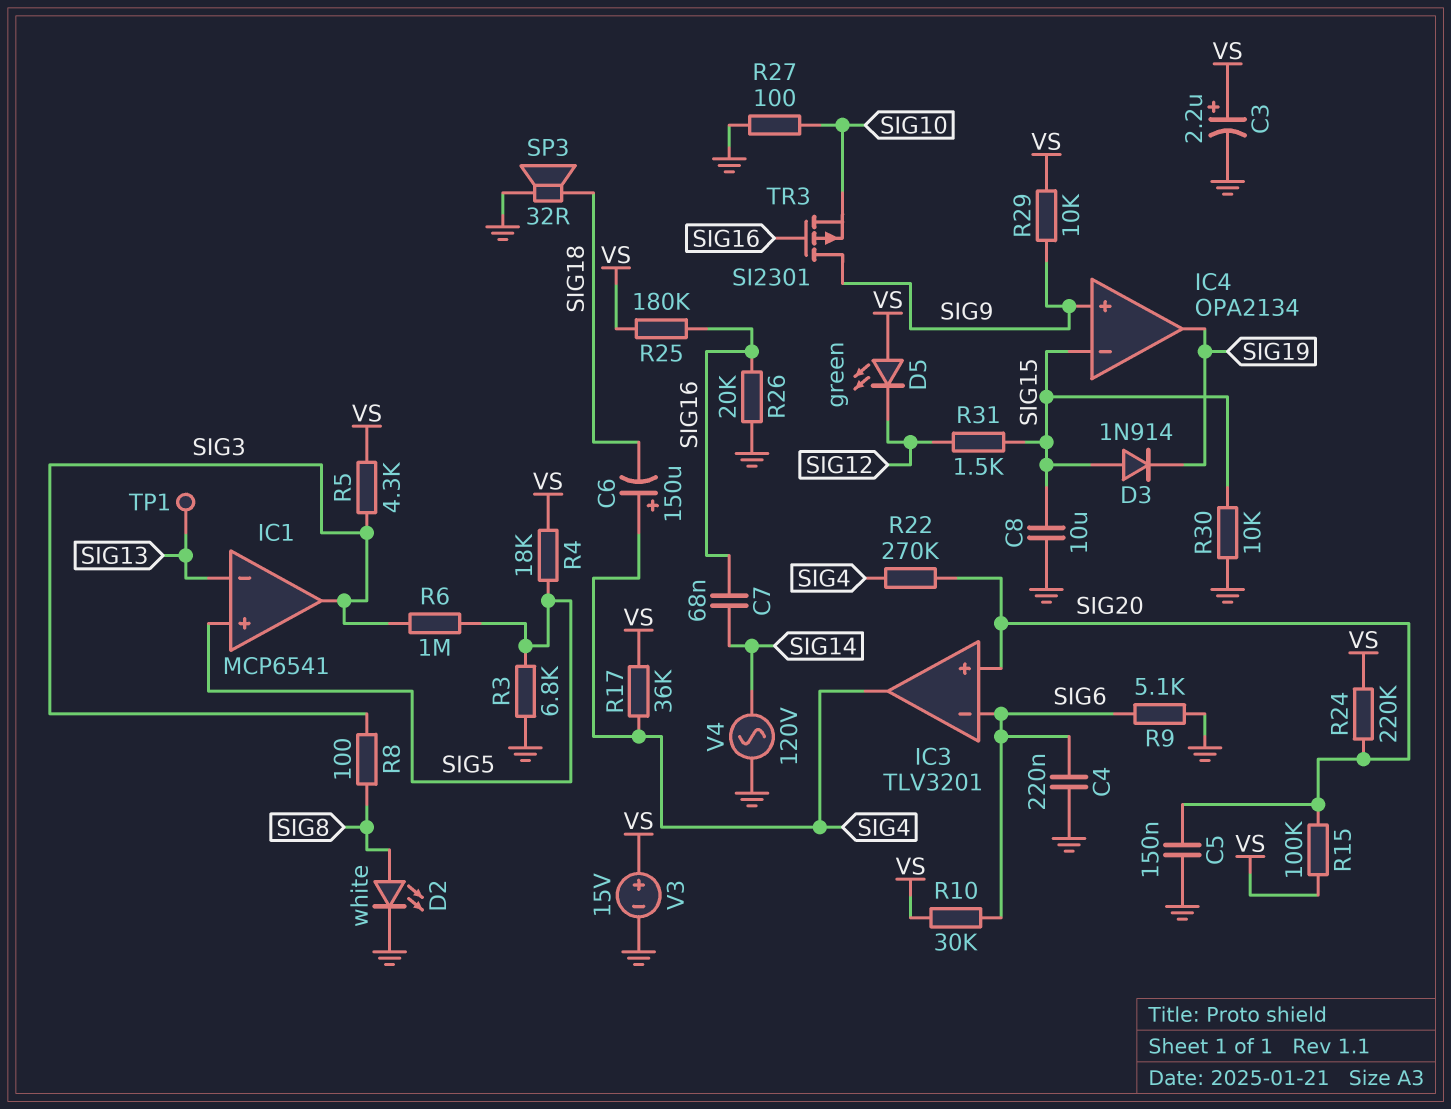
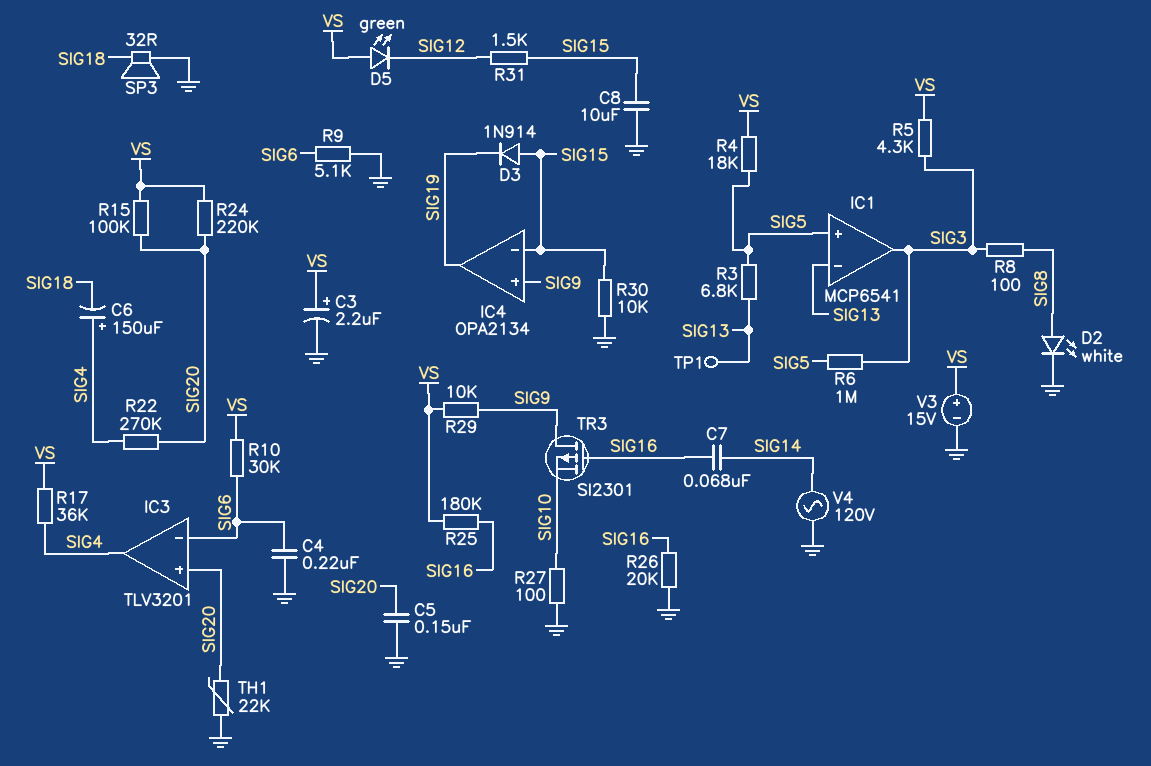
R3: 6.8k (GND, SIG5) -> 6.8k (SIG5, SIG13)
TH1: none -> 22k (GND, SIG20)

